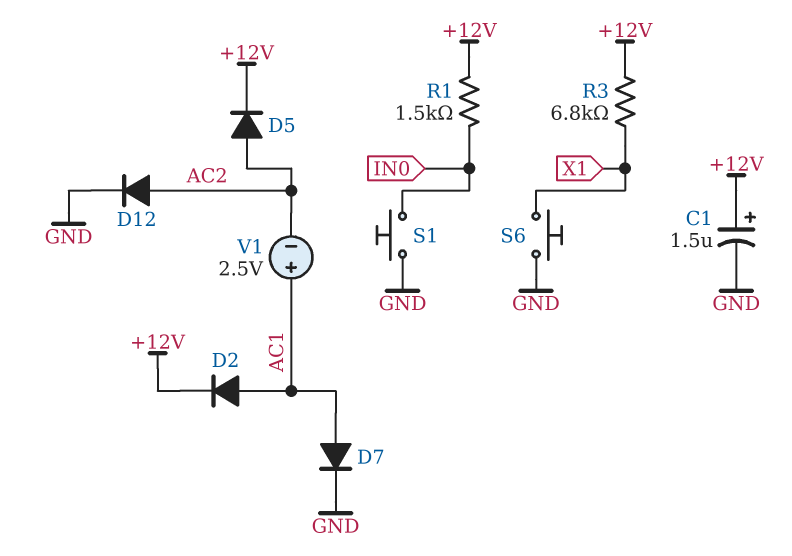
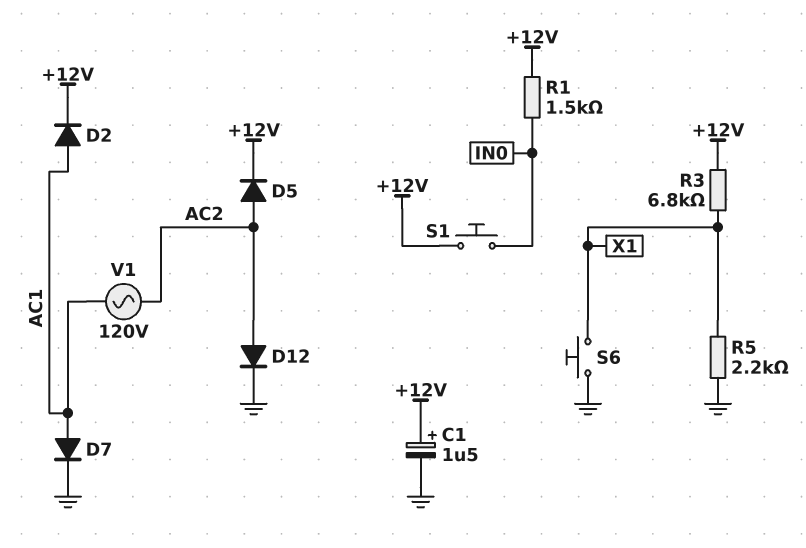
R5: none -> 2.2k (GND, X1)
S1: button (GND, IN0) -> button (+12V, IN0)
V1: 2.5V (plus AC1, minus AC2) -> AC 120V (AC1, AC2)

